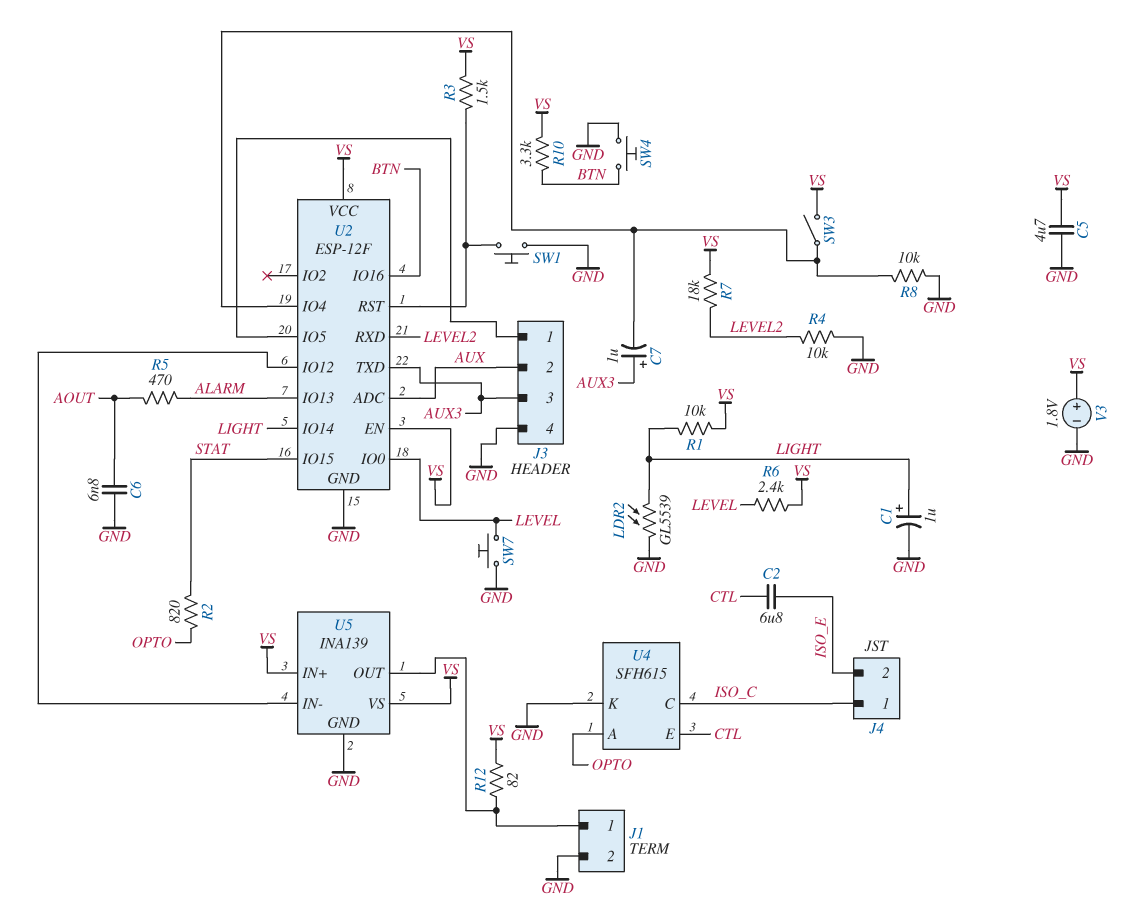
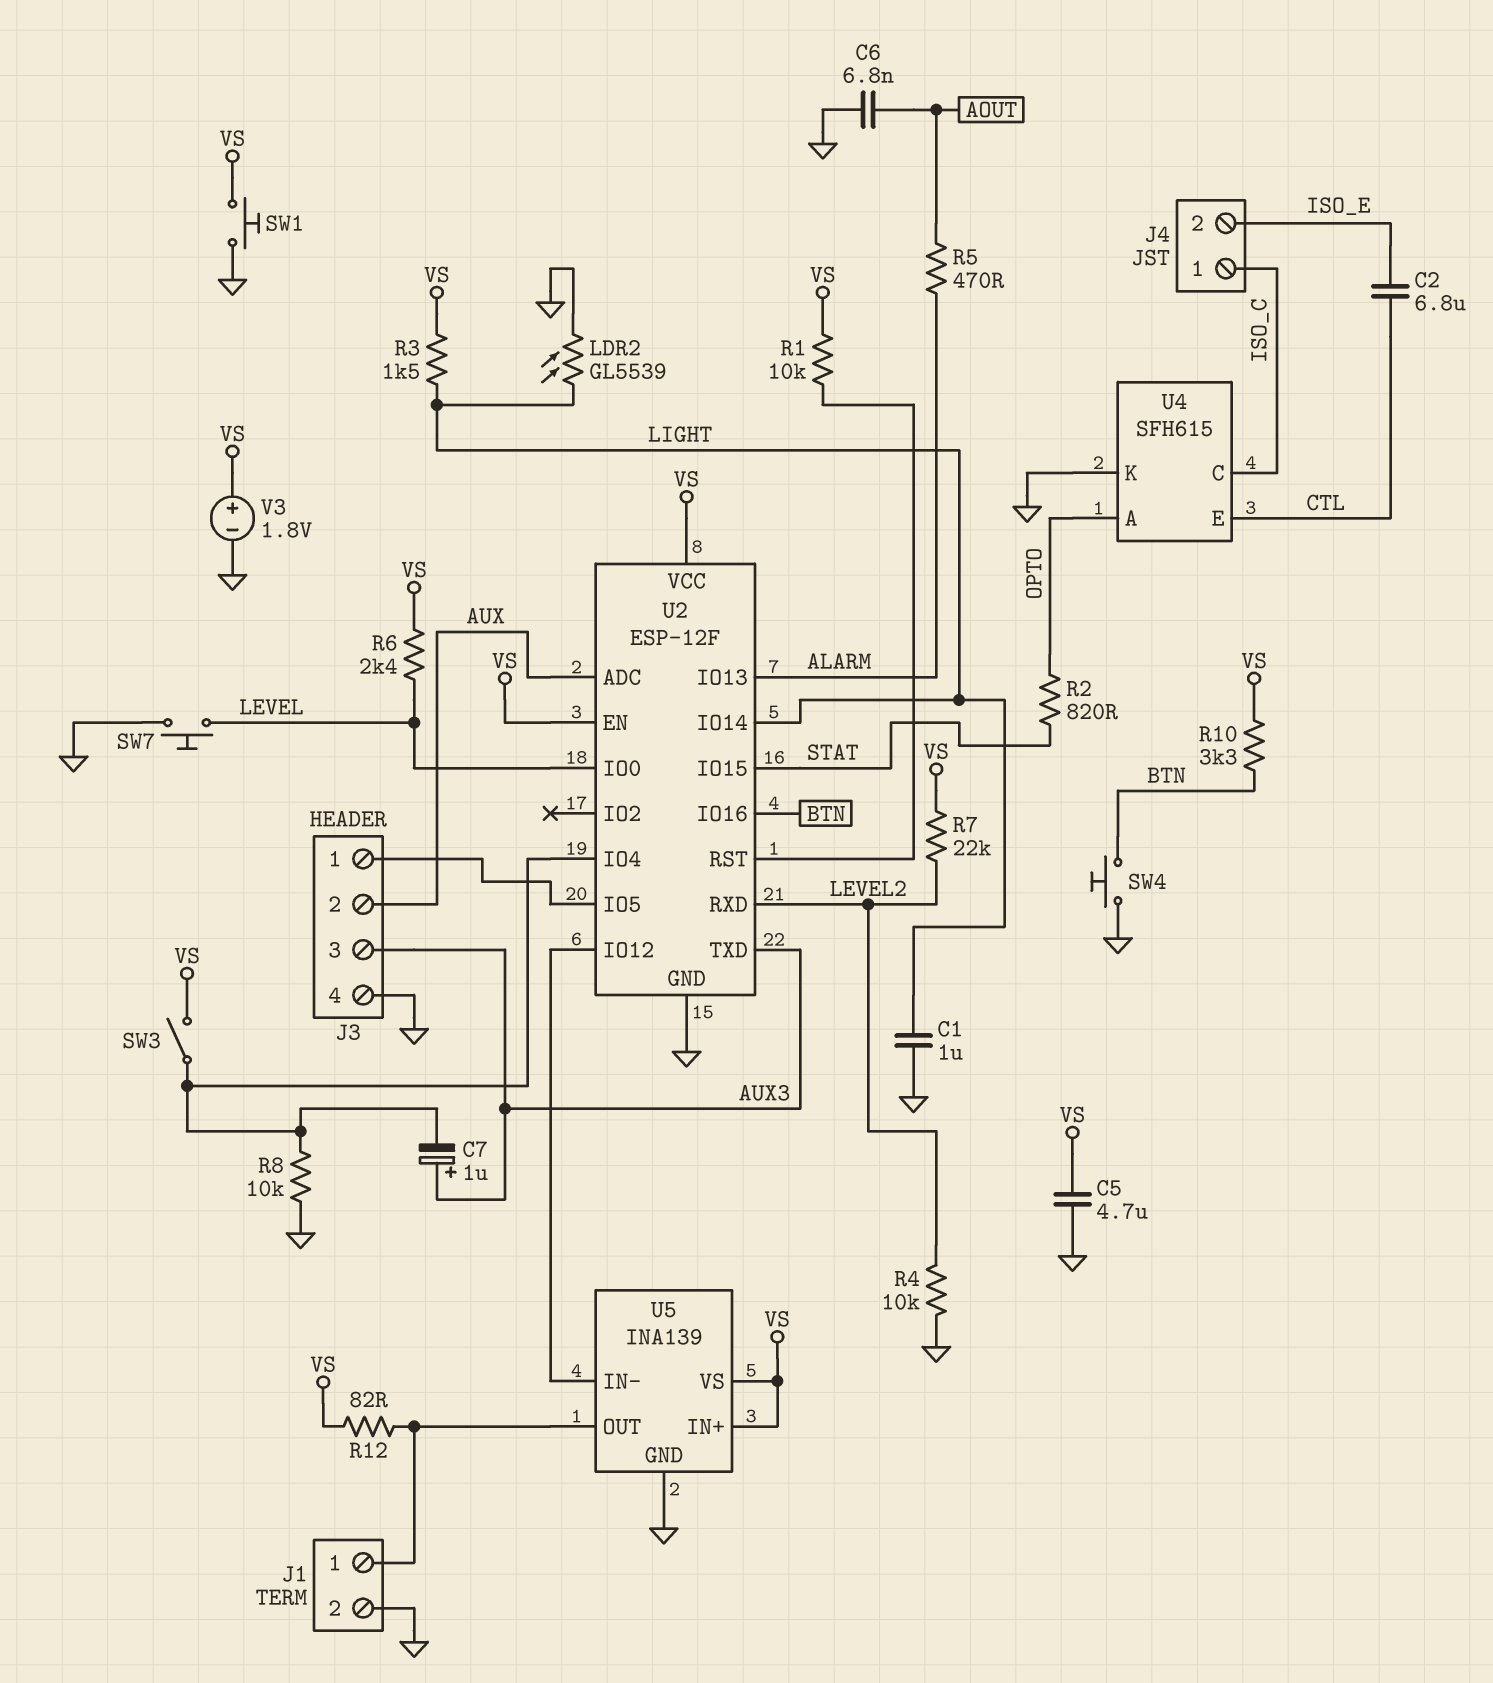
C1: 1uF (plus LIGHT, minus GND) -> 1uF (GND, LIGHT)
R1: 10k (LIGHT, VS) -> 10k (U2/RST, VS)
R3: 1.5k (U2/RST, VS) -> 1.5k (LIGHT, VS)
R7: 18k (LEVEL2, VS) -> 22k (LEVEL2, VS)
SW1: button (GND, U2/RST) -> button (GND, VS)

